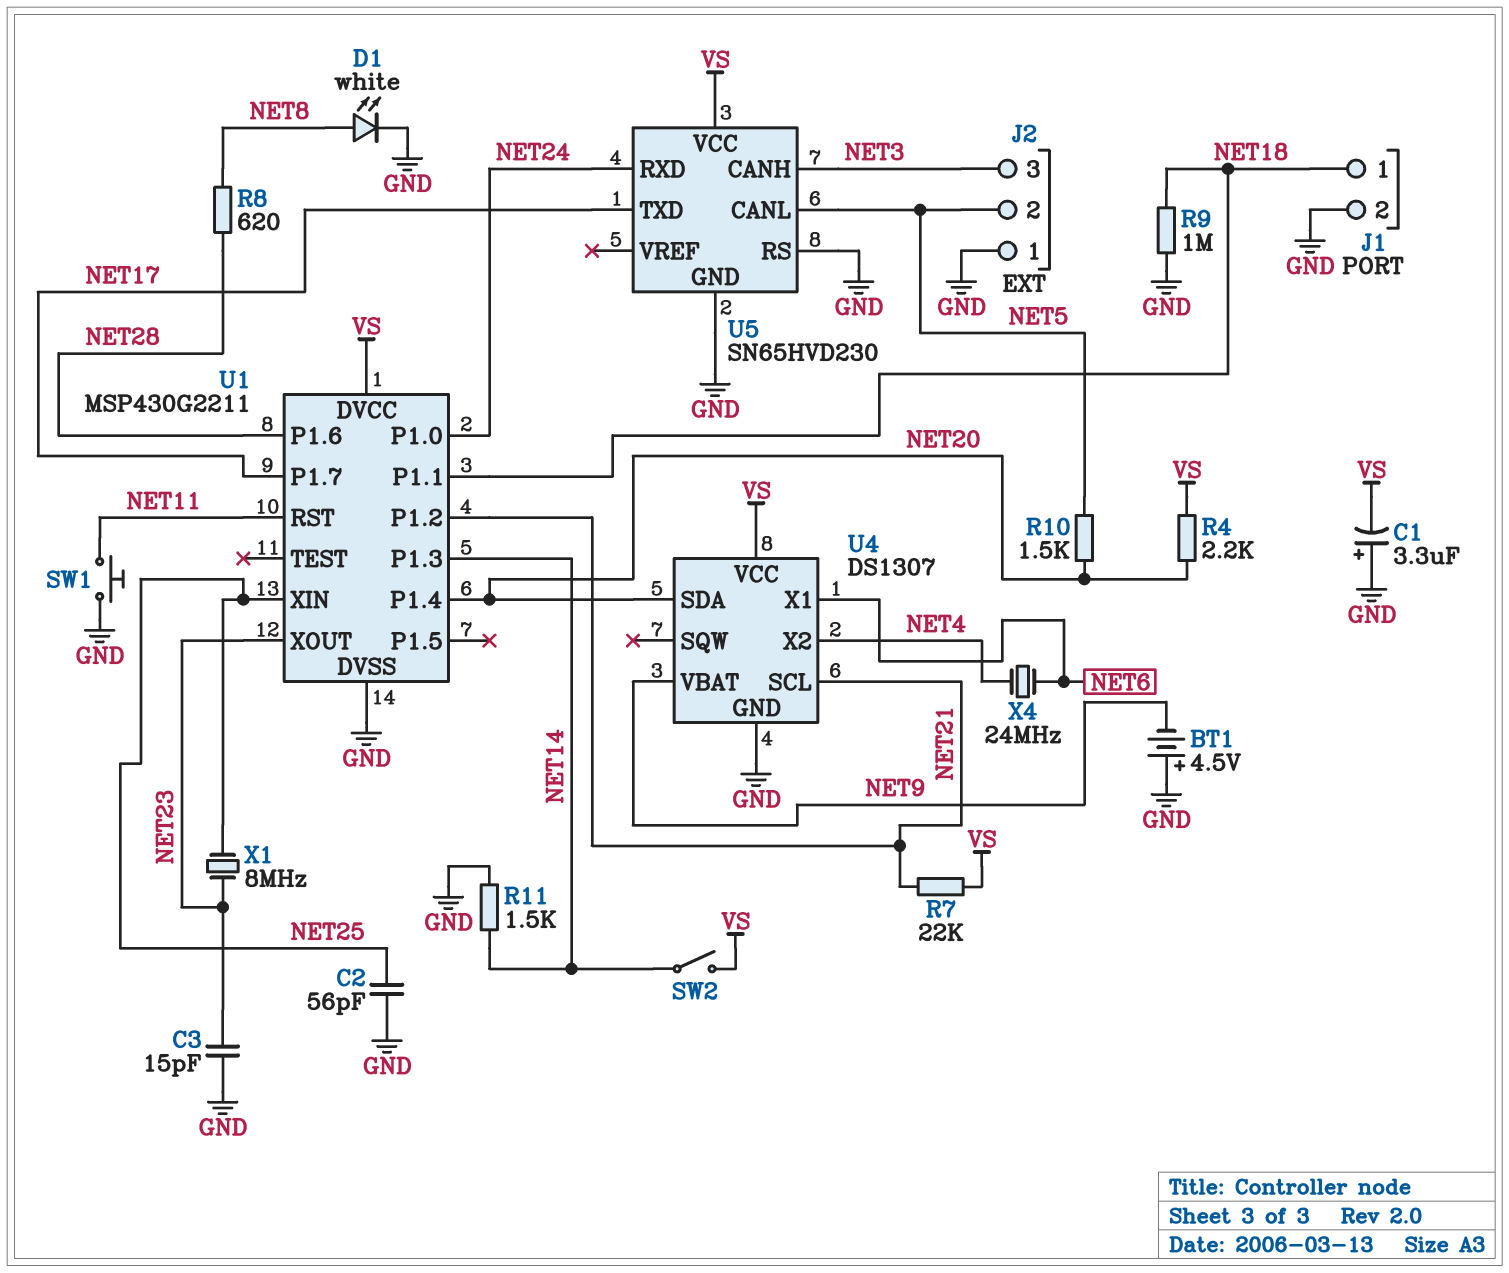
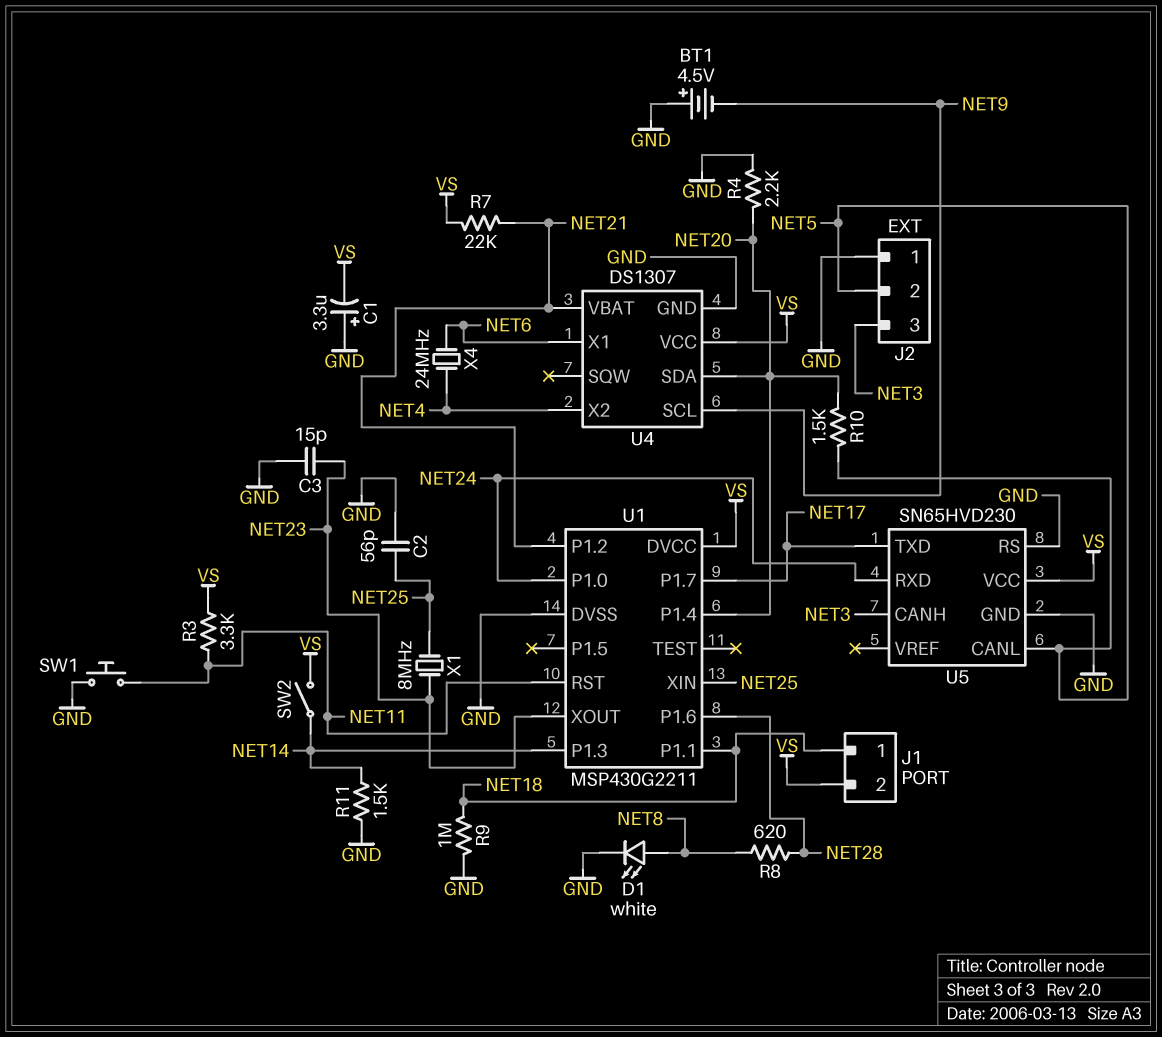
J1 pin 2: GND -> VS
R3: none -> 3.3k (NET11, VS)
R4: 2.2k (NET20, VS) -> 2.2k (GND, NET20)
U4 pin SCL: NET21 -> NET9
U4 pin VBAT: NET9 -> NET21

